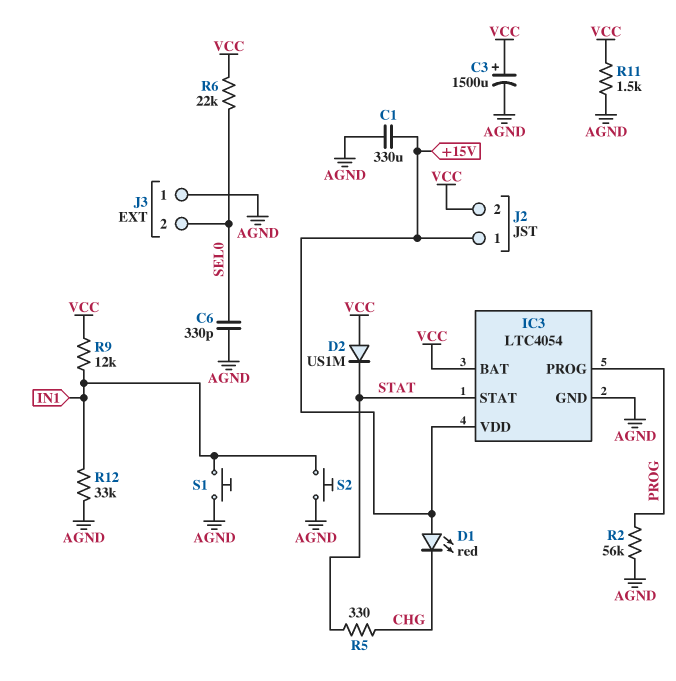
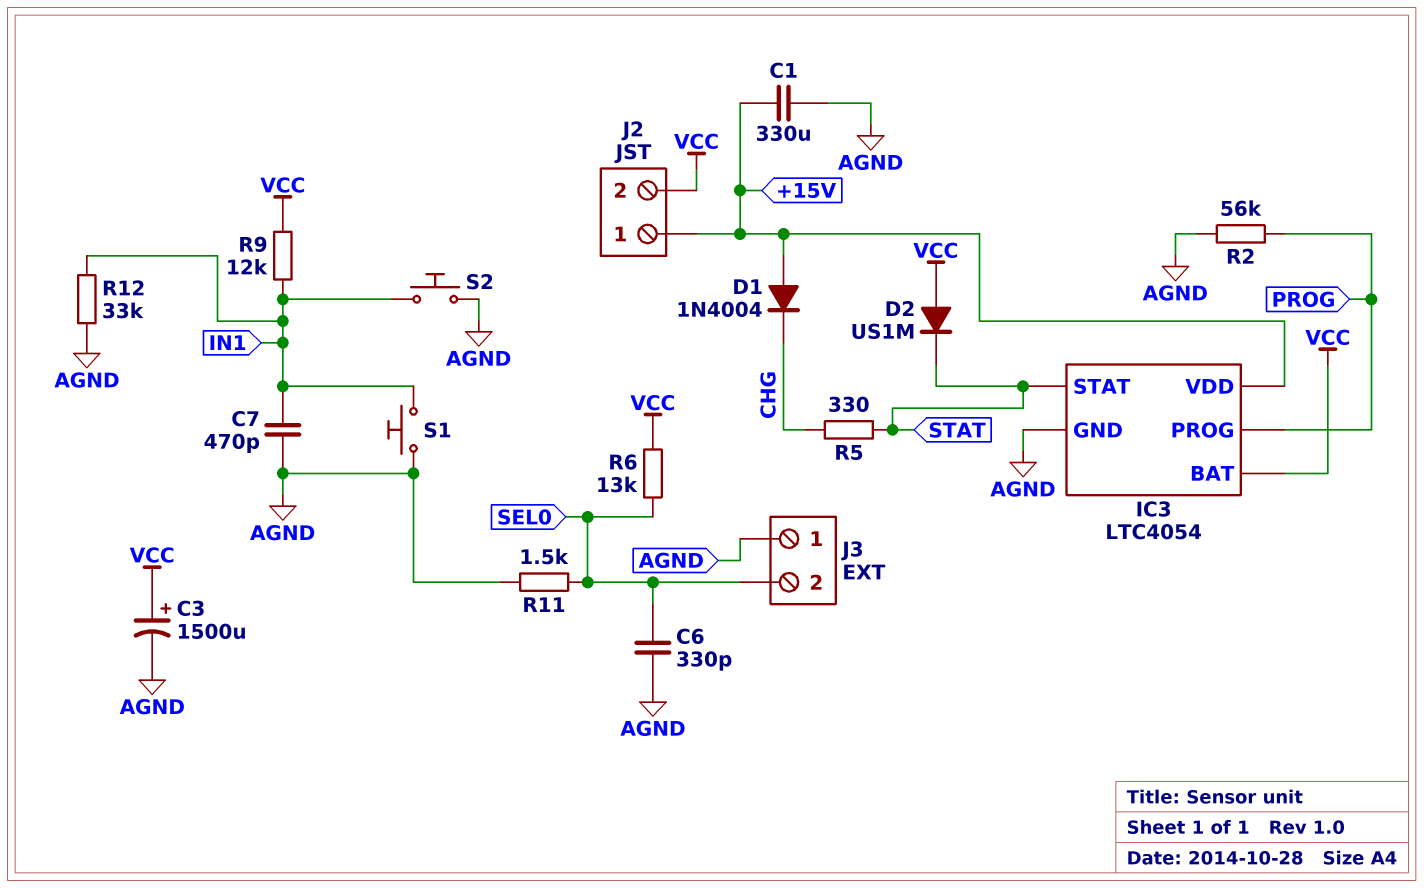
C7: none -> 470pF (AGND, IN1)
D1: LED red (A +15V, K CHG) -> diode 1N4004 (A +15V, K CHG)
R6: 22k (SEL0, VCC) -> 13k (SEL0, VCC)
R11: 1.5k (AGND, VCC) -> 1.5k (AGND, SEL0)

